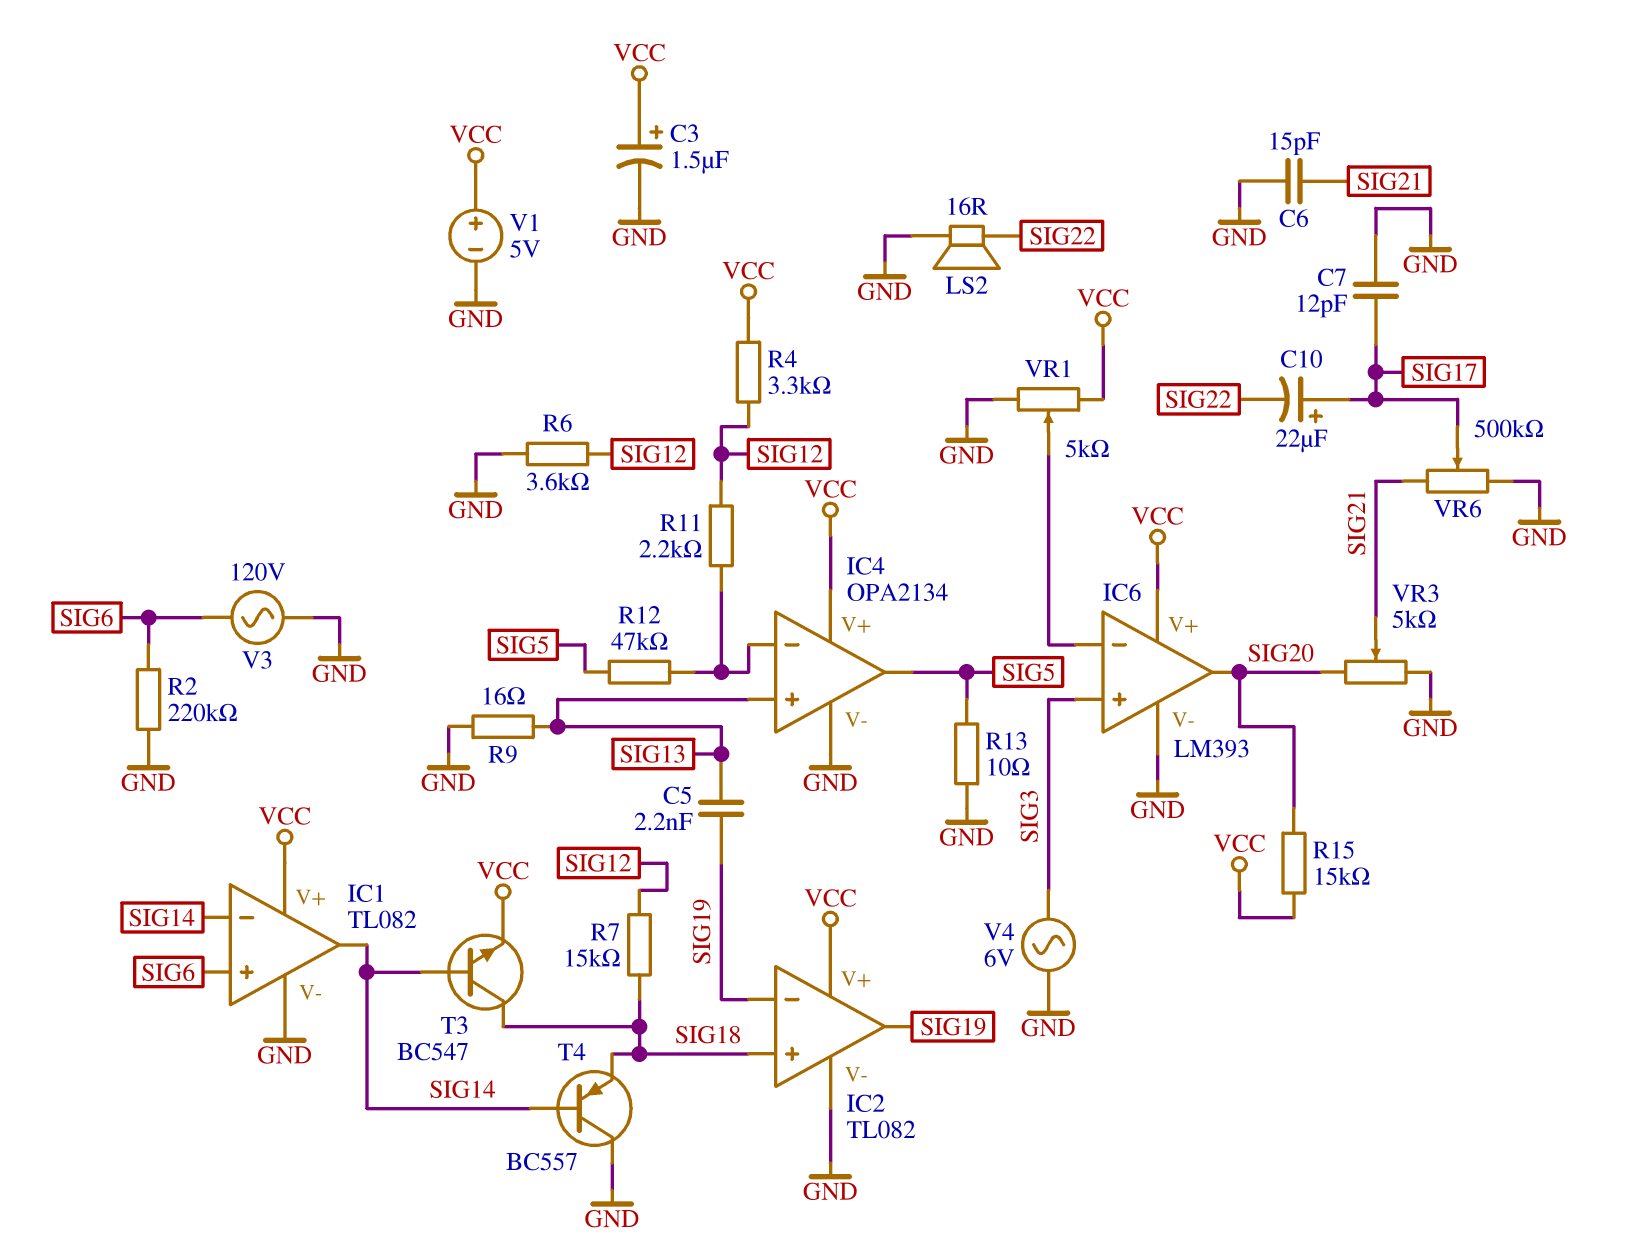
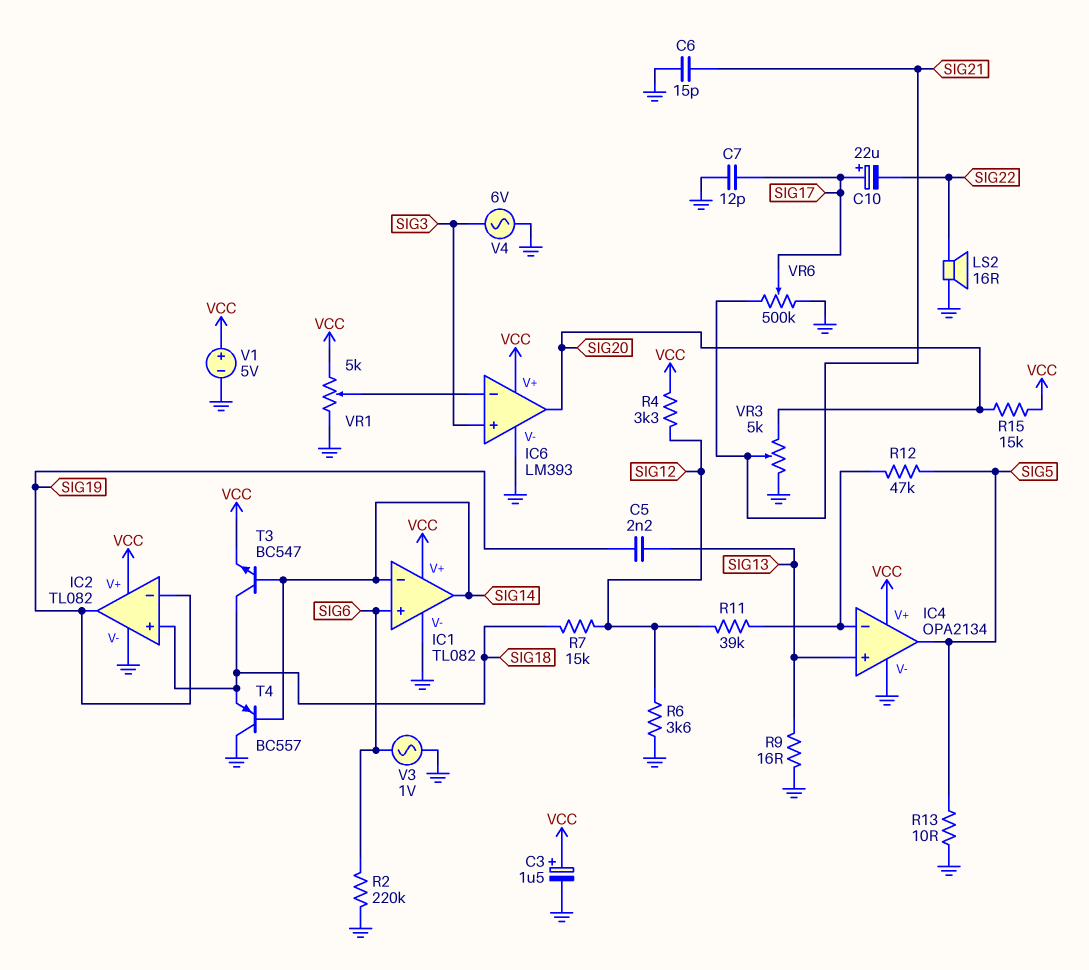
R11: 2.2k (IC4/in-, SIG12) -> 39k (IC4/in-, SIG12)
V3: AC 120V (GND, SIG6) -> AC 1V (GND, SIG6)

